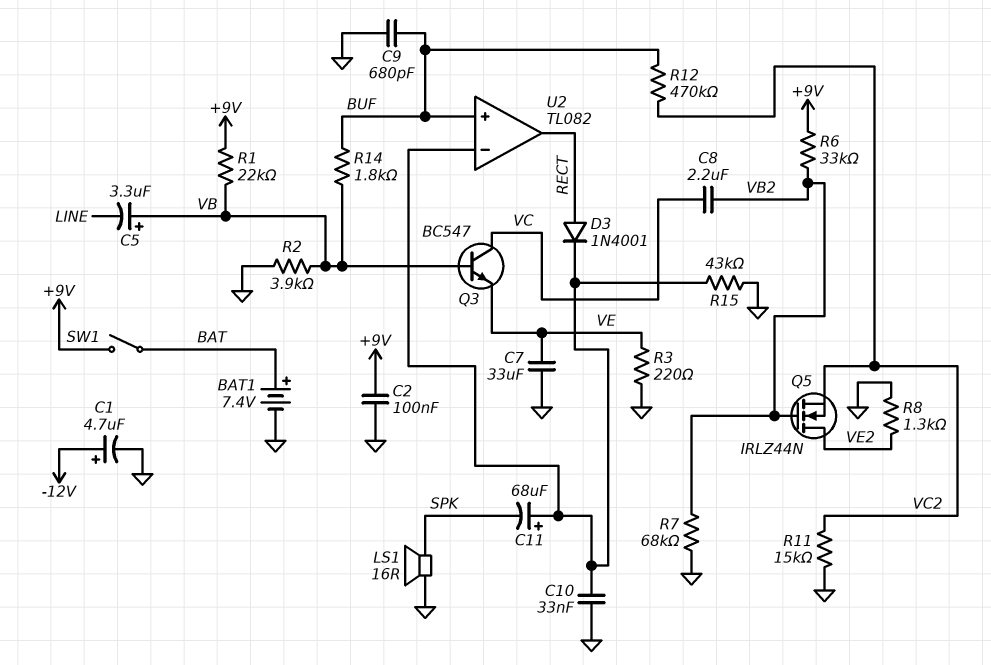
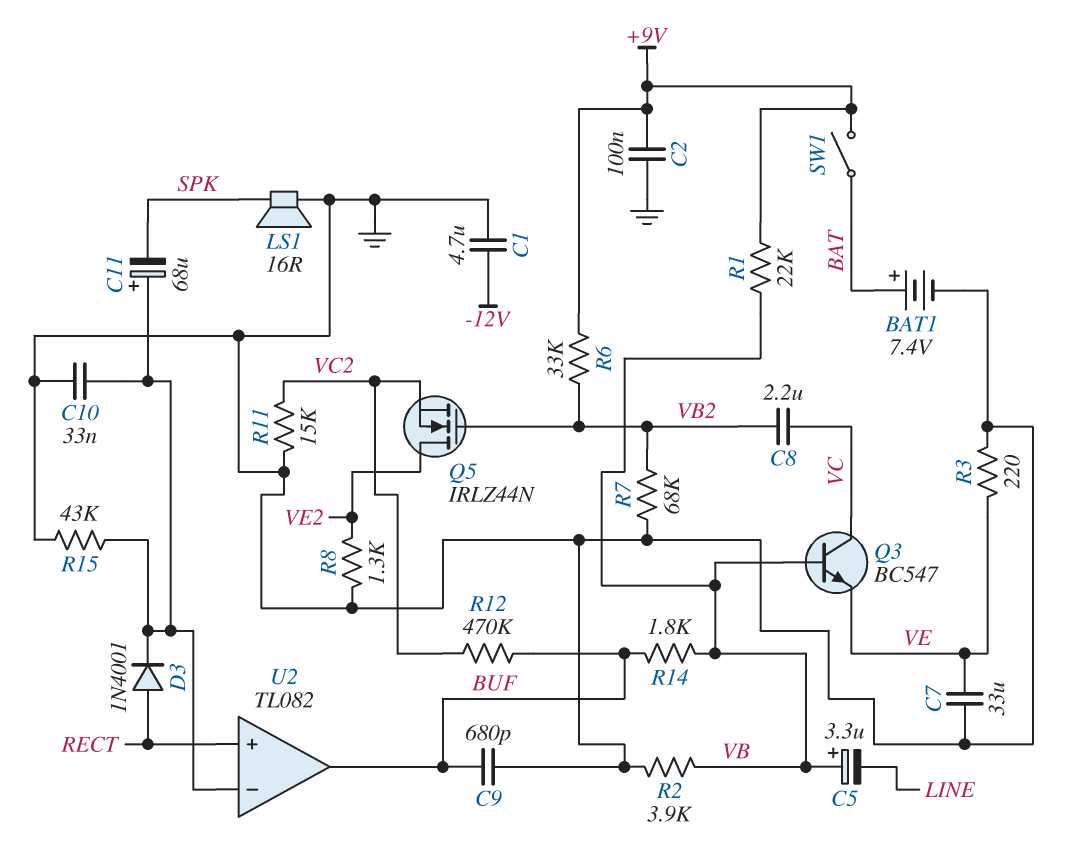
C1: 4.7uF (plus -12V, minus GND) -> 4.7uF (-12V, GND)
U2 pin in+: BUF -> RECT
U2 pin out: RECT -> BUF

